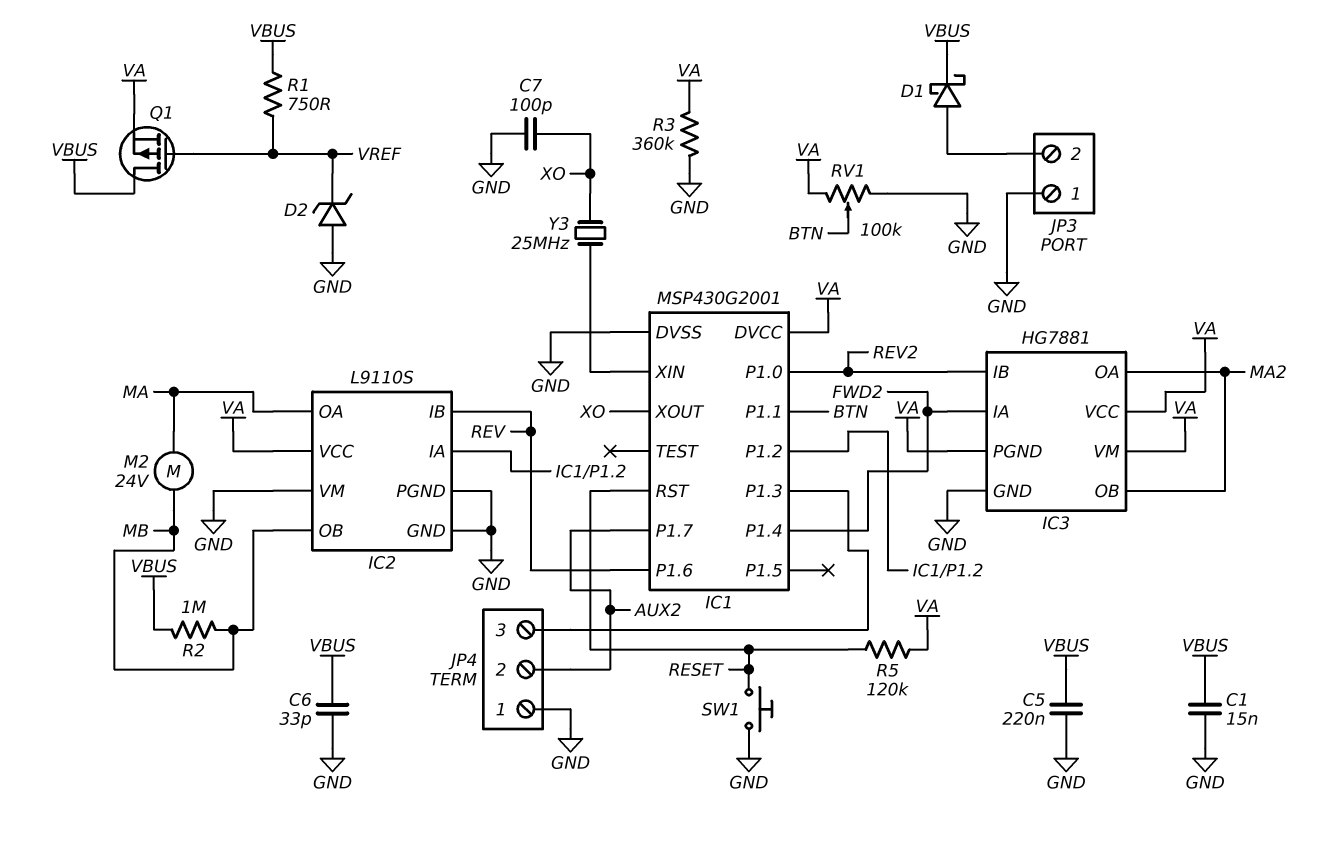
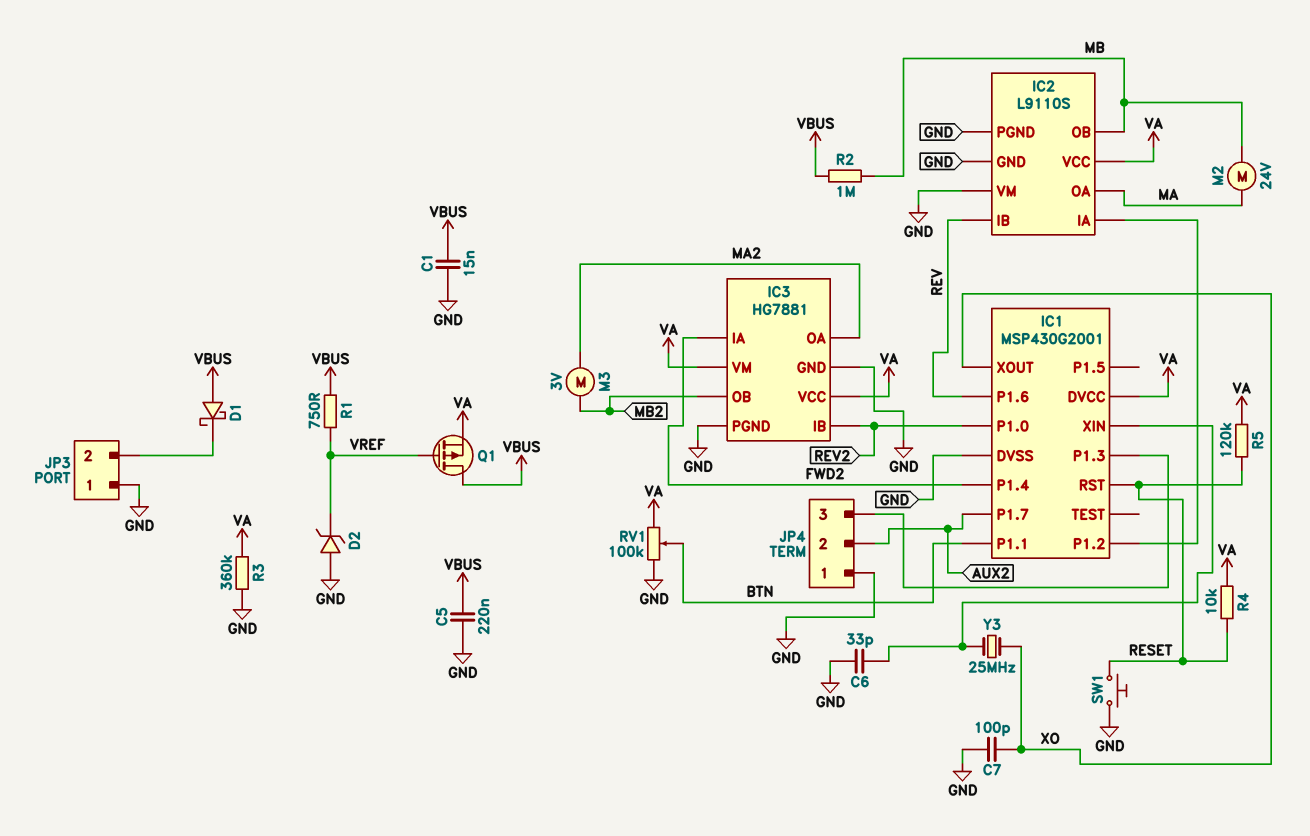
C6: 33pF (GND, VBUS) -> 33pF (GND, IC1/XIN)
D1: schottky (A JP3/2, K VBUS) -> schottky (A VBUS, K JP3/2)
IC3 pin OB: MA2 -> MB2
IC3 pin PGND: VA -> GND
M3: none -> motor 3V (MA2, MB2)
R4: none -> 10k (RESET, VA)

